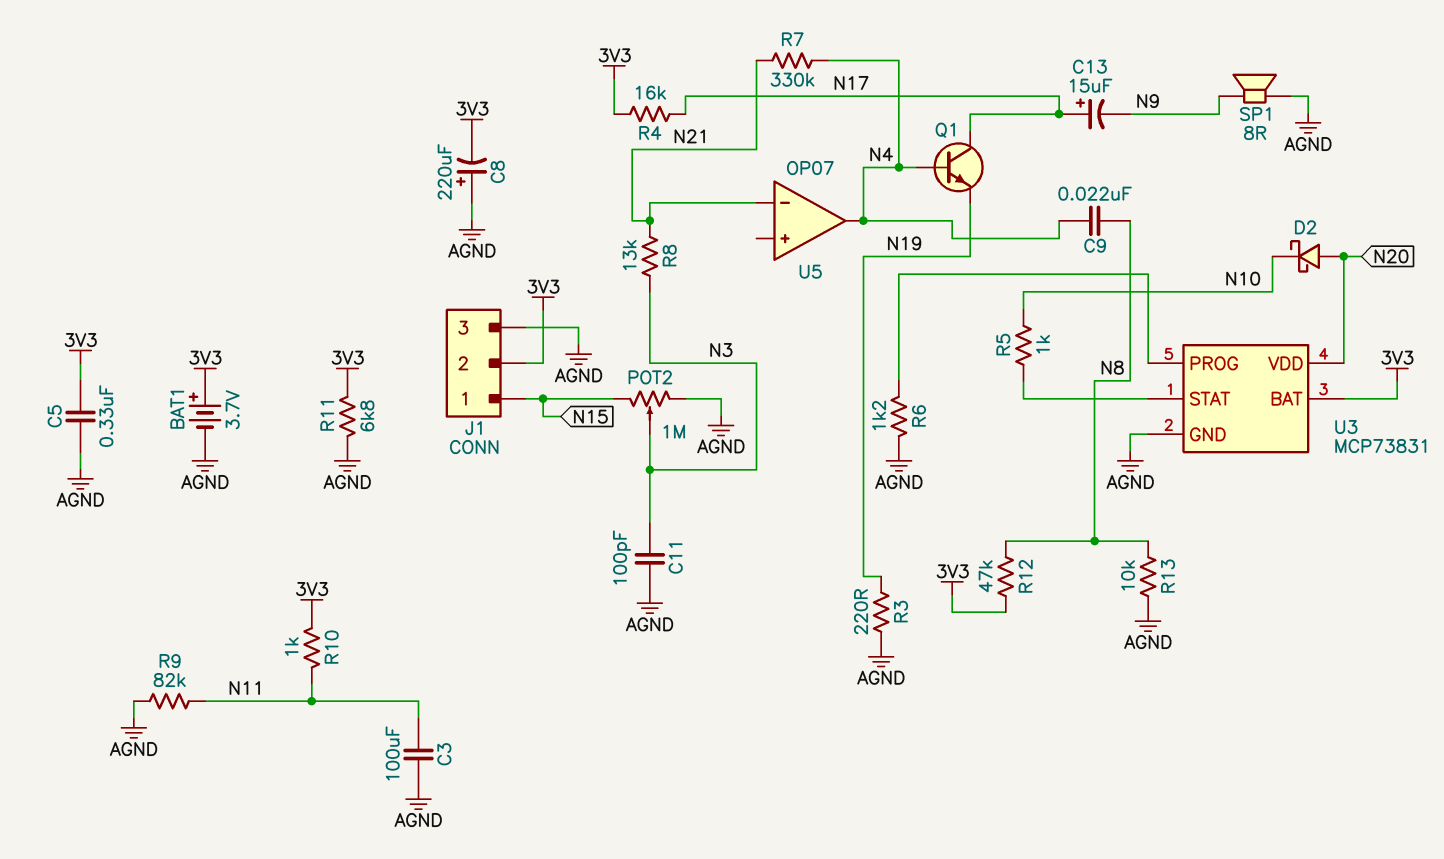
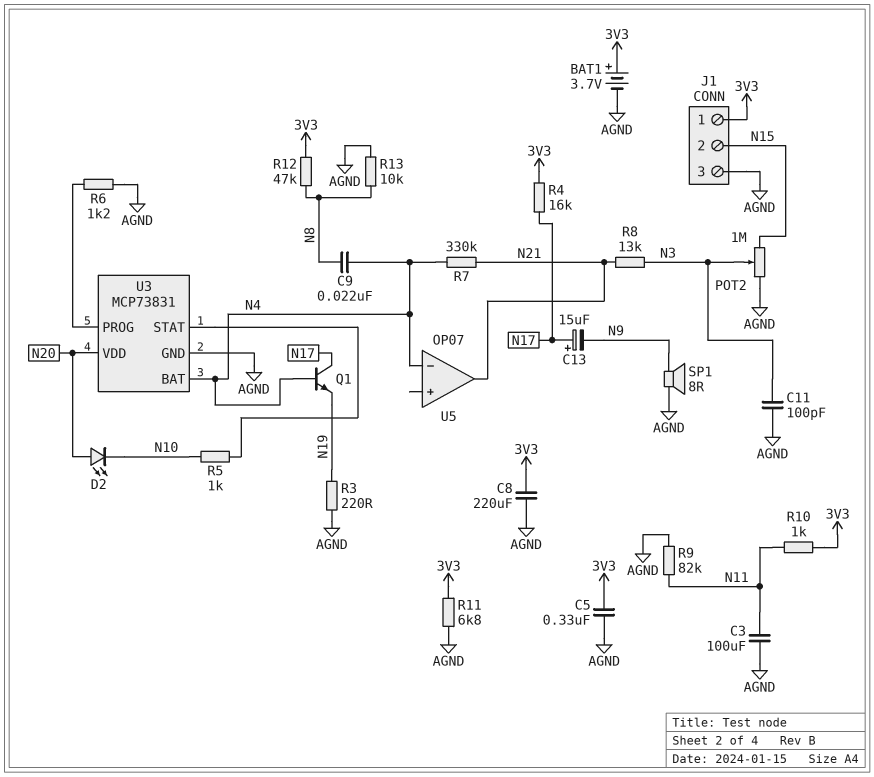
C8: 220uF (plus AGND, minus 3V3) -> 220uF (3V3, AGND)
D2: schottky (A N20, K N10) -> LED (A N20, K N10)
J1 pin 1: N15 -> 3V3
J1 pin 2: 3V3 -> N15
U3 pin BAT: 3V3 -> N4
U5 pin in-: N21 -> N4
U5 pin out: N4 -> N21

